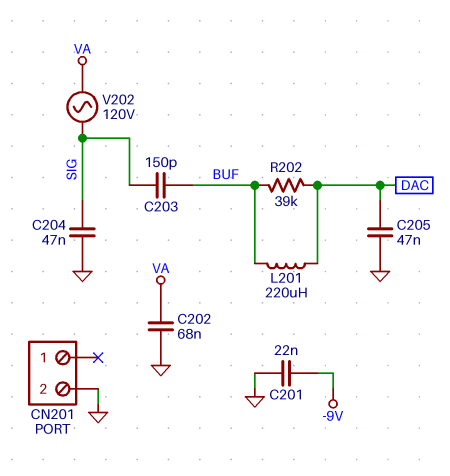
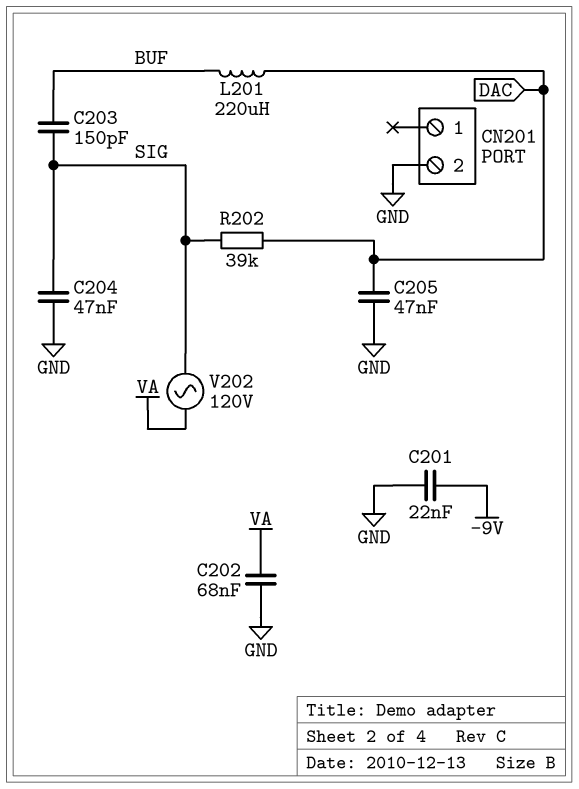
R202: 39k (BUF, DAC) -> 39k (DAC, SIG)

